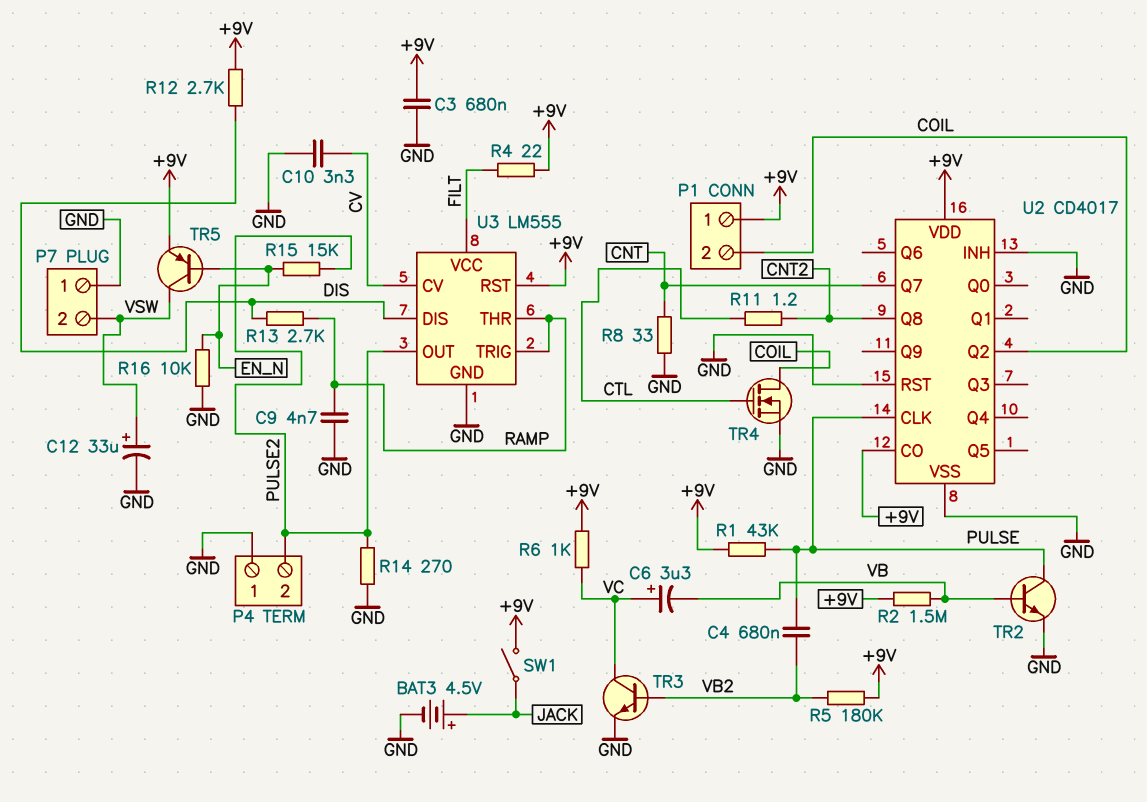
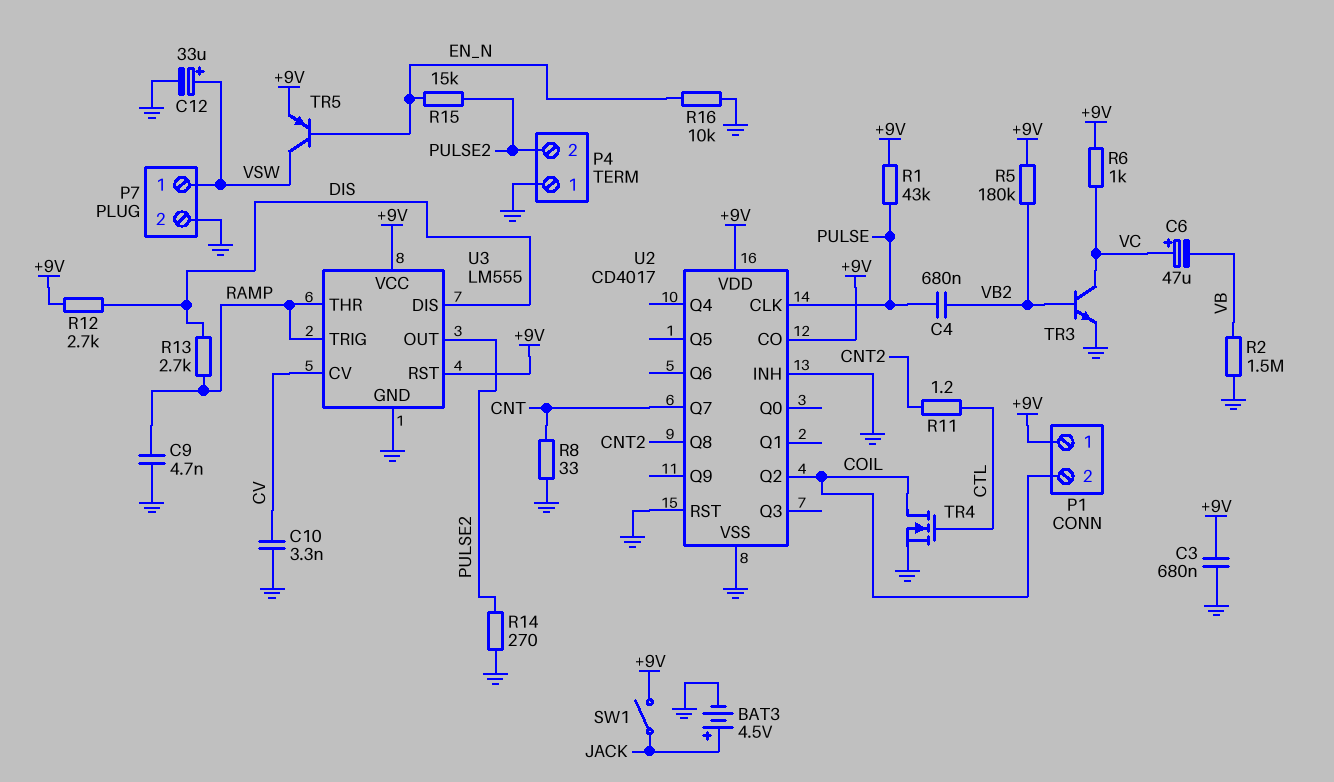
C6: 3.3uF (plus VC, minus VB) -> 47uF (plus VC, minus VB)
P7 pin 1: GND -> VSW
P7 pin 2: VSW -> GND
R2: 1.5M (+9V, VB) -> 1.5M (GND, VB)
R4: 22 (+9V, FILT) -> none
TR2: NPN (B VB, C PULSE, E GND) -> none
U3 pin VCC: FILT -> +9V

